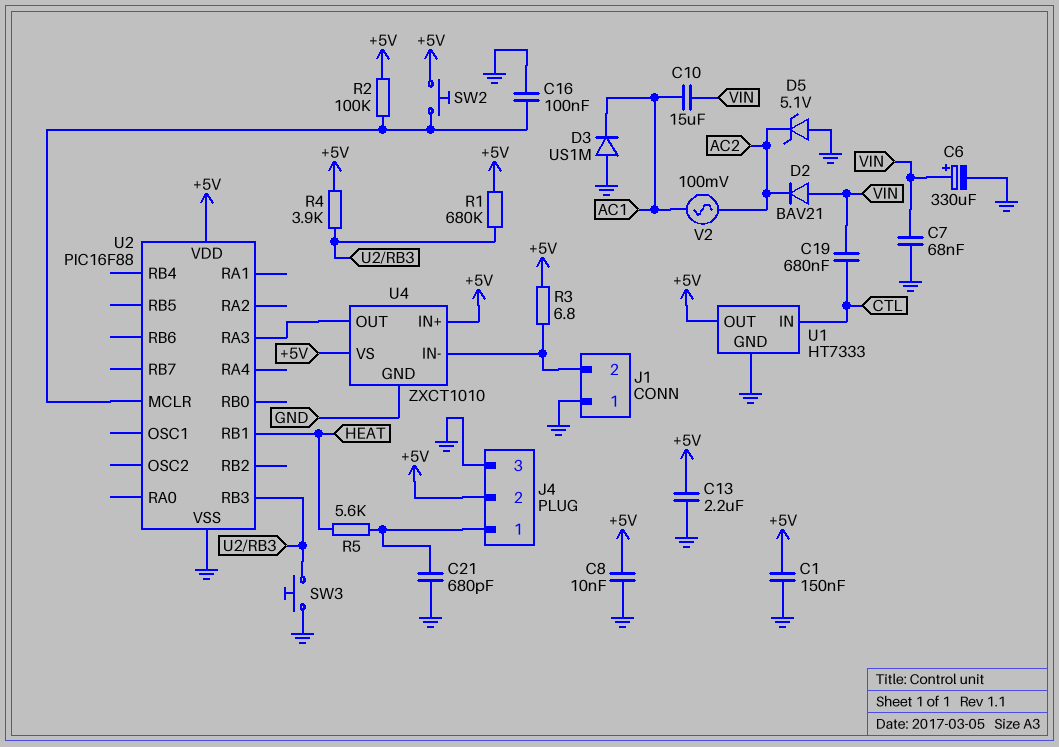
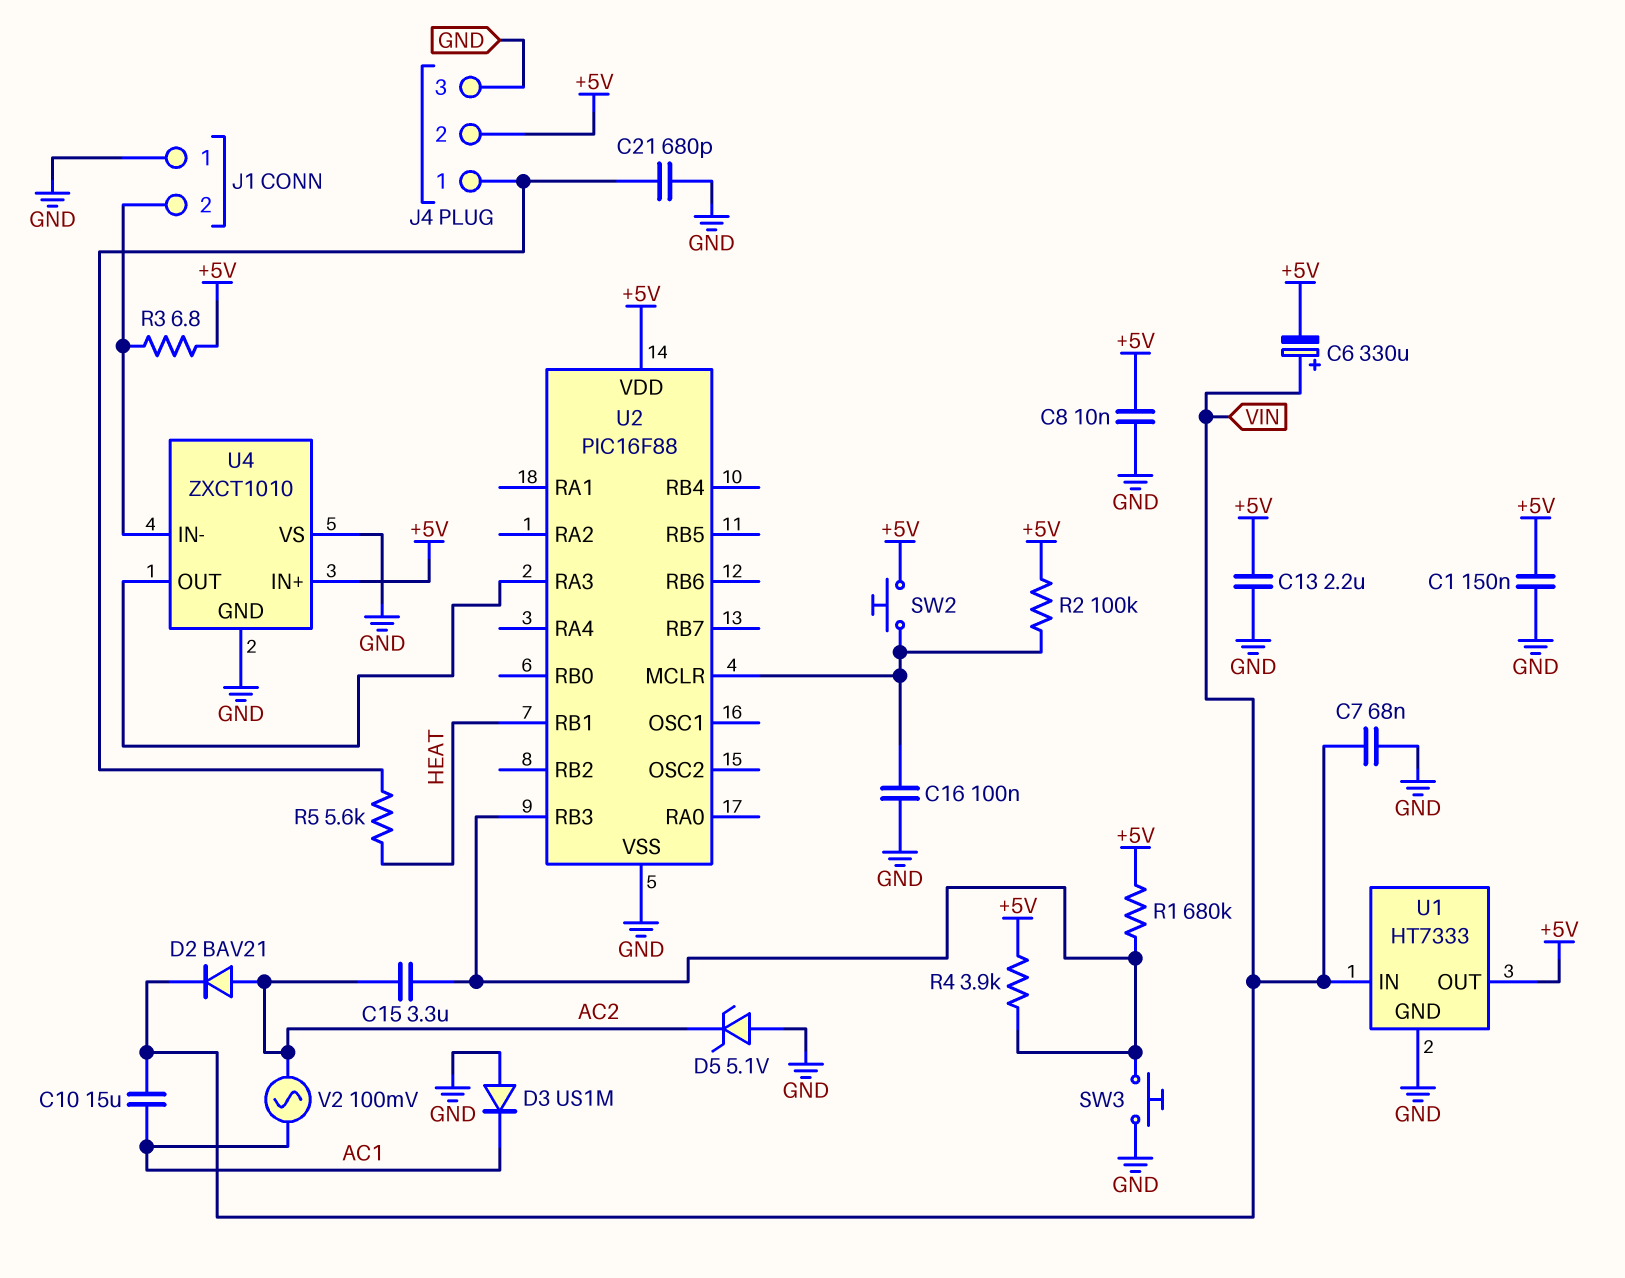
C6: 330uF (plus VIN, minus GND) -> 330uF (plus VIN, minus +5V)
C15: none -> 3.3uF (AC2, U2/RB3)
C19: 680nF (CTL, VIN) -> none
D2: diode BAV21 (A VIN, K AC2) -> diode BAV21 (A AC2, K VIN)
U1 pin IN: CTL -> VIN
U4 pin VS: +5V -> GND

